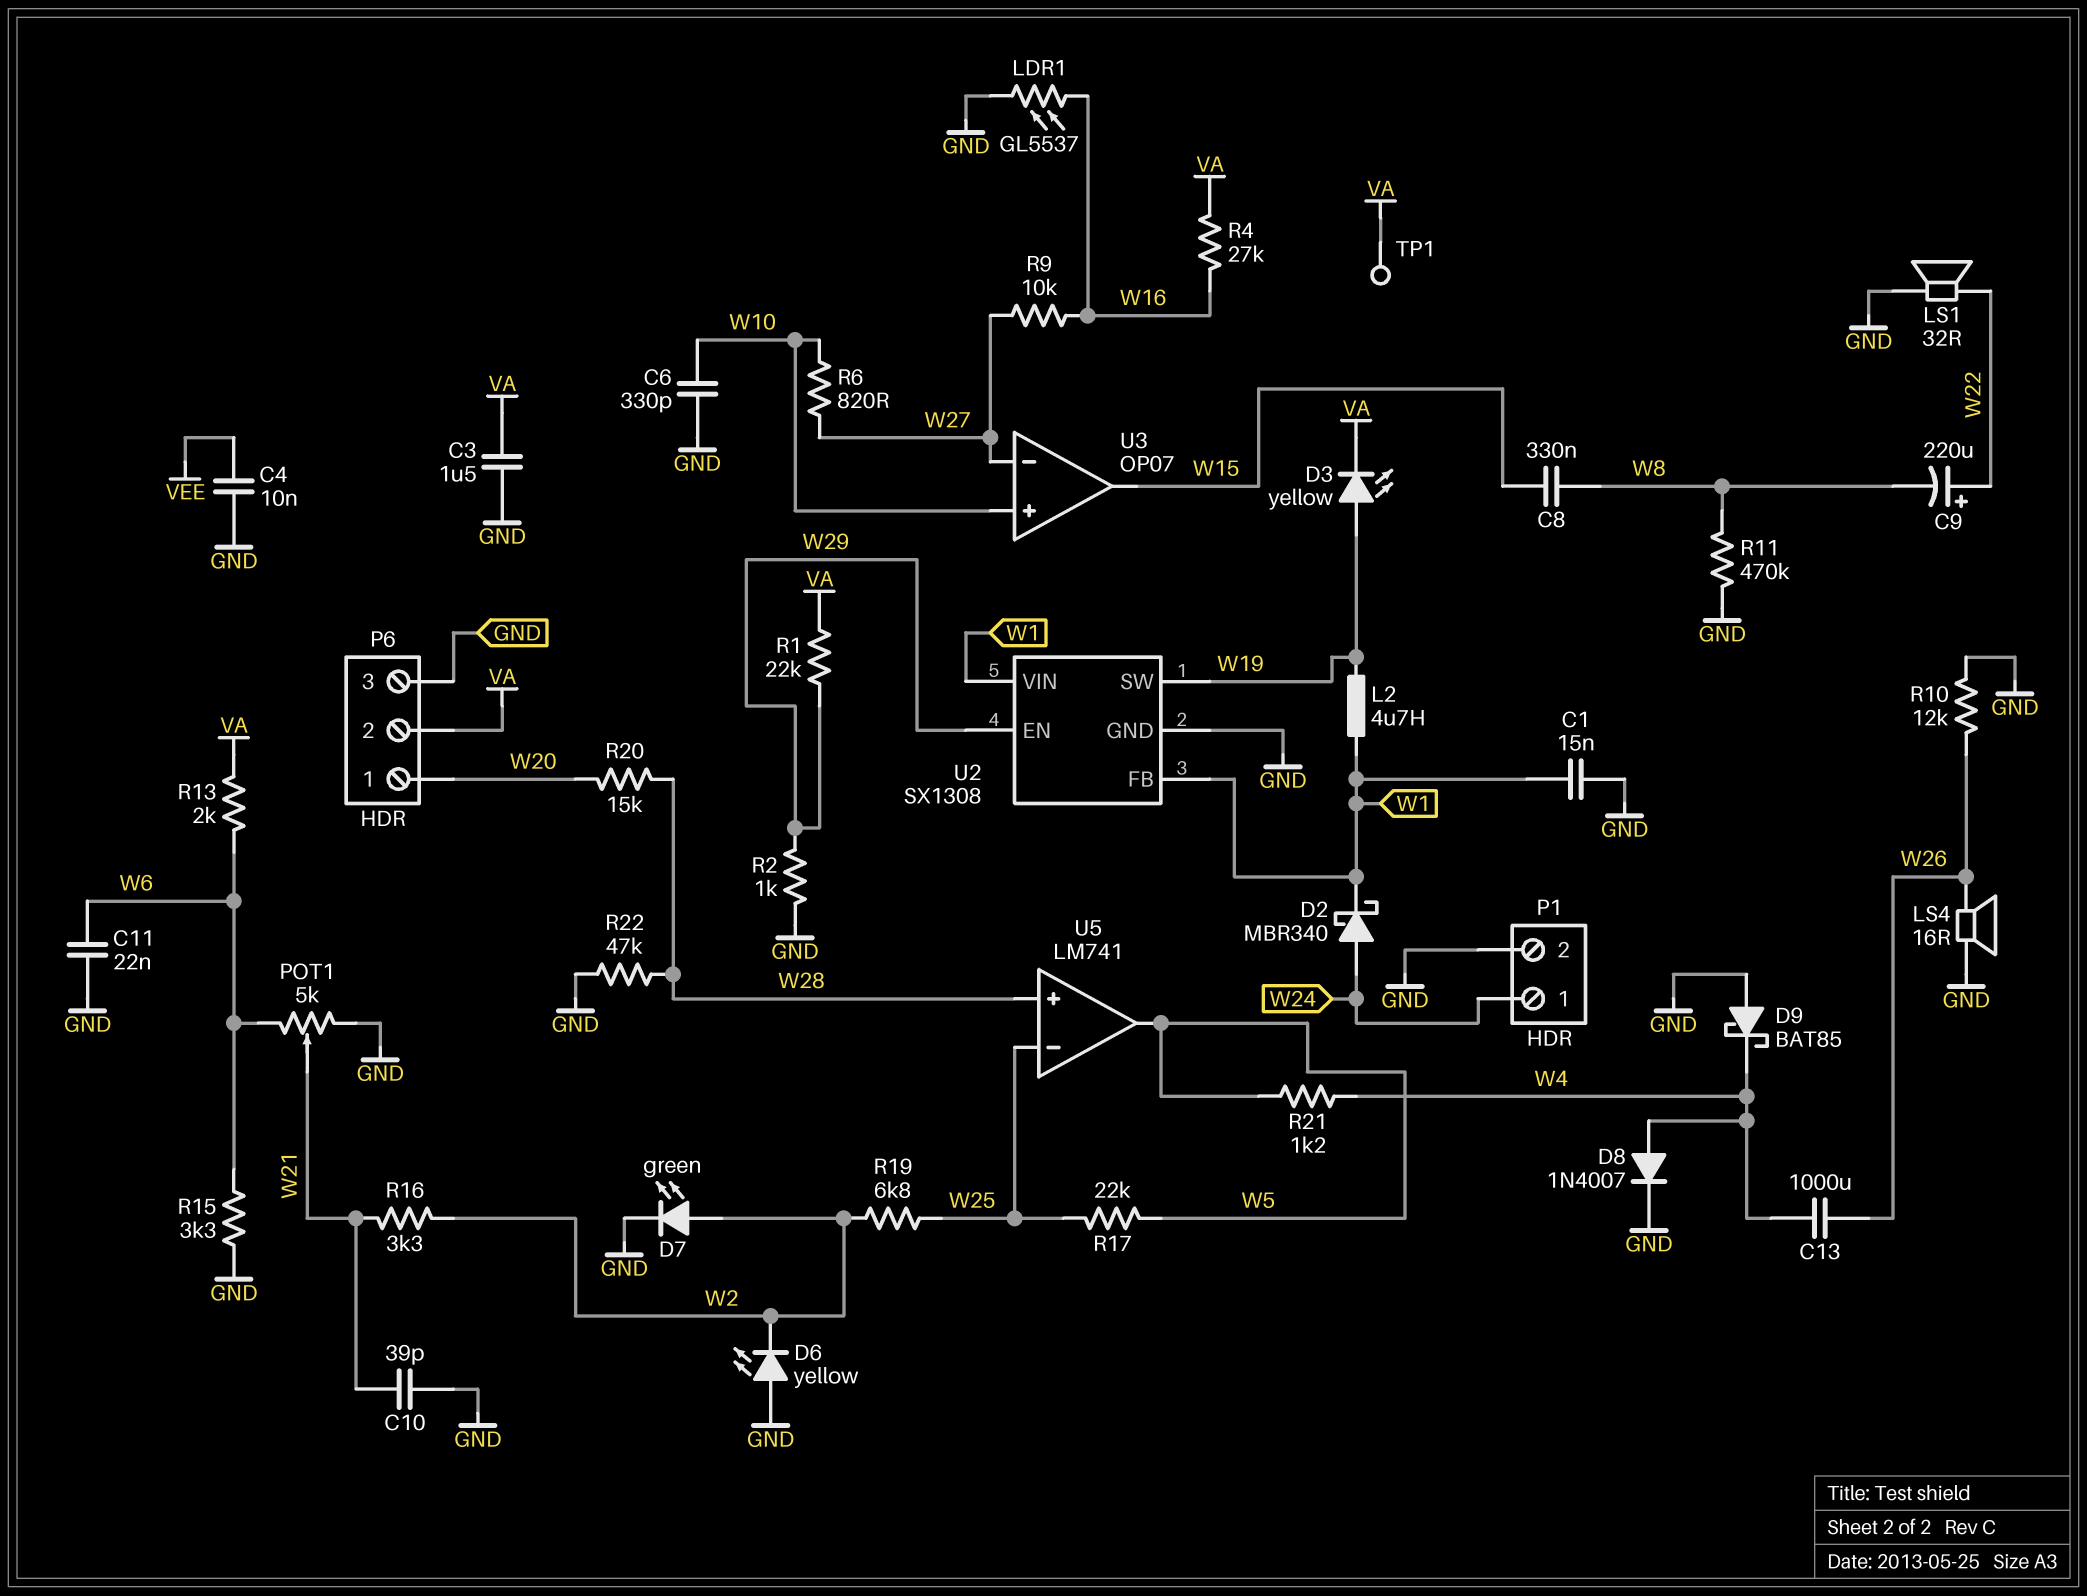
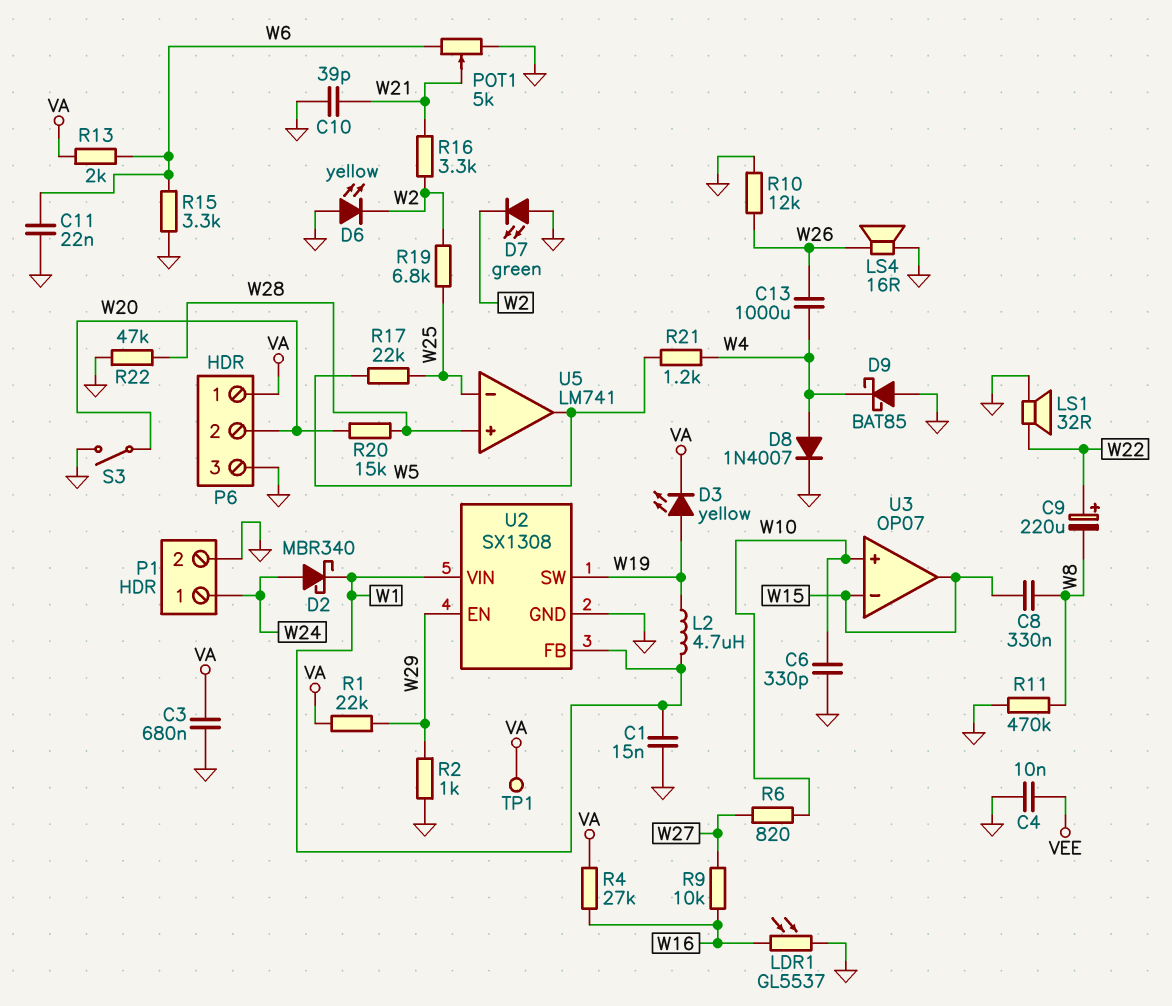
C3: 1.5uF (GND, VA) -> 680nF (GND, VA)
D7: LED green (A W2, K GND) -> LED green (A GND, K W2)
P6 pin 1: W20 -> VA
P6 pin 2: VA -> W20
S3: none -> switch (GND, W20)
U3 pin in-: W27 -> W15

